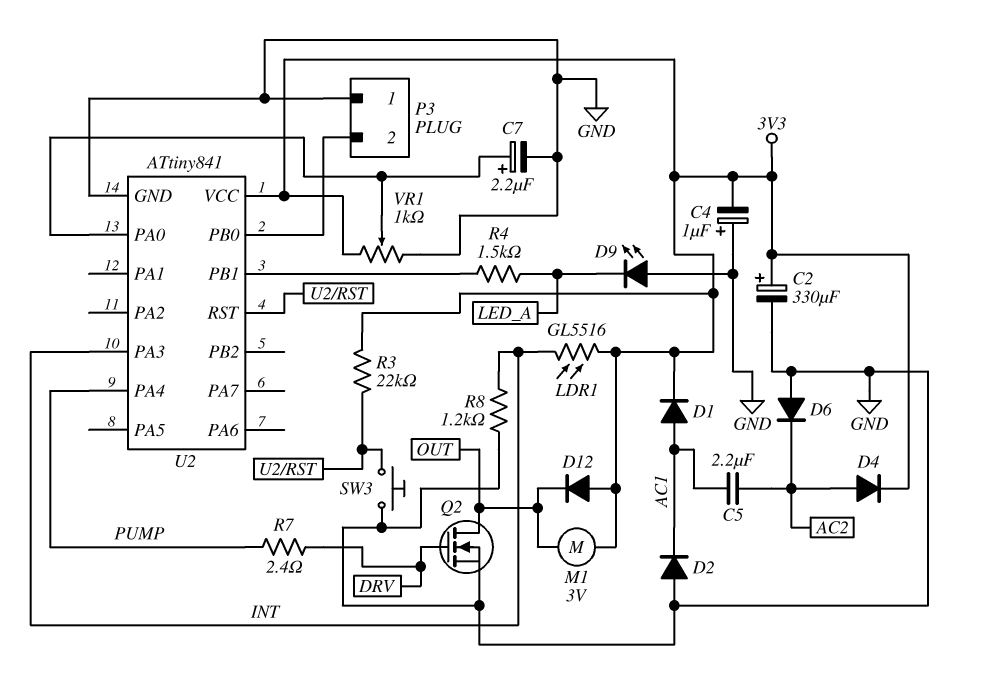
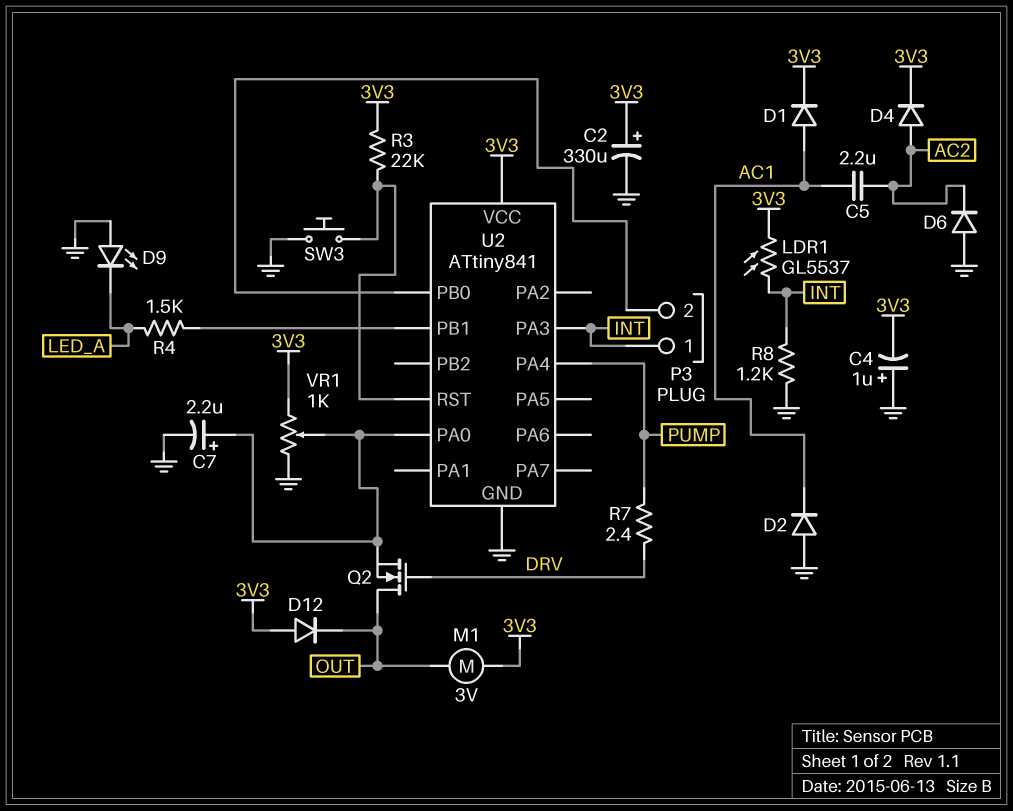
LDR1: GL5516 (3V3, INT) -> GL5537 (3V3, INT)
P3 pin 1: GND -> INT
Q2: NMOS (G DRV, D OUT, S GND) -> NMOS (G DRV, D OUT, S U2/PA0)

